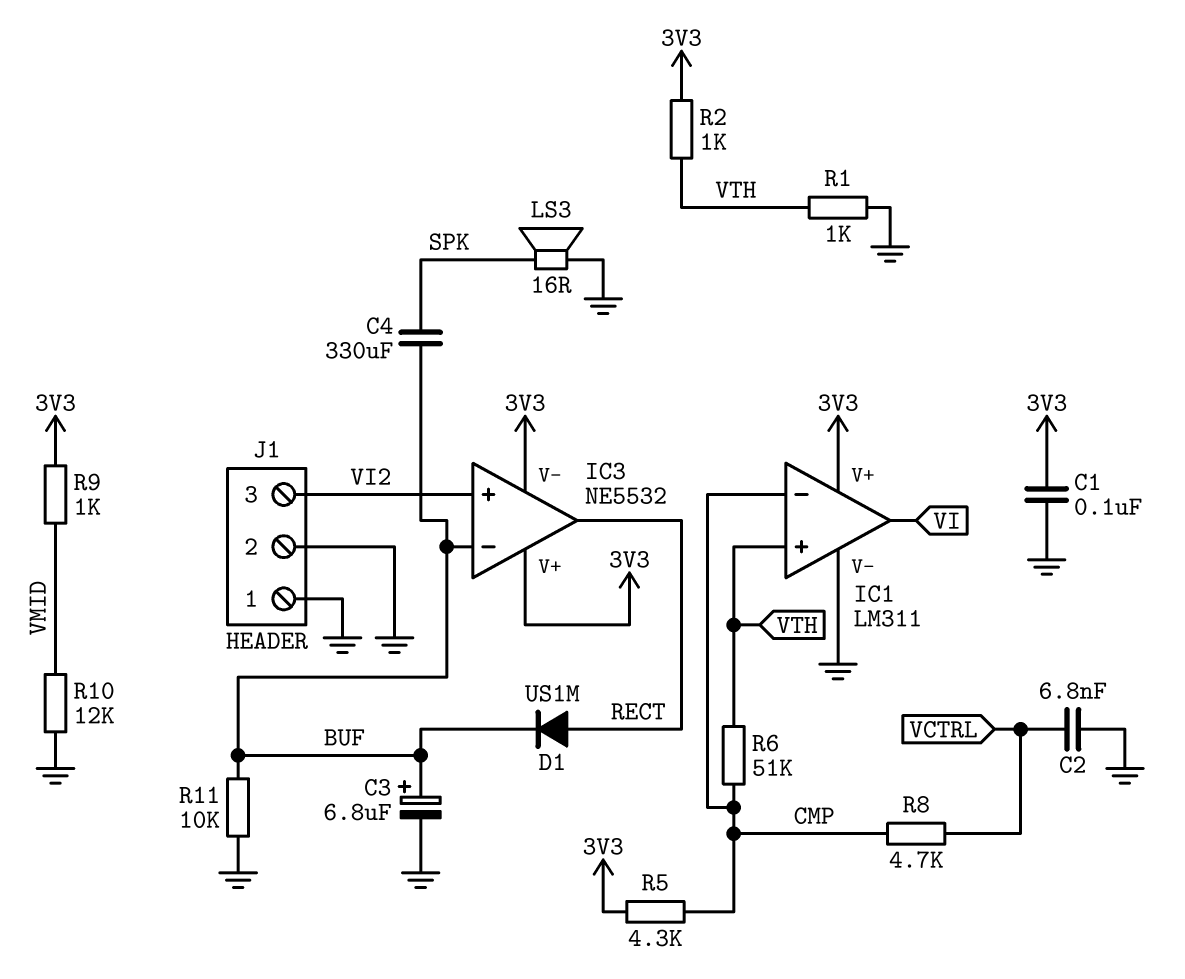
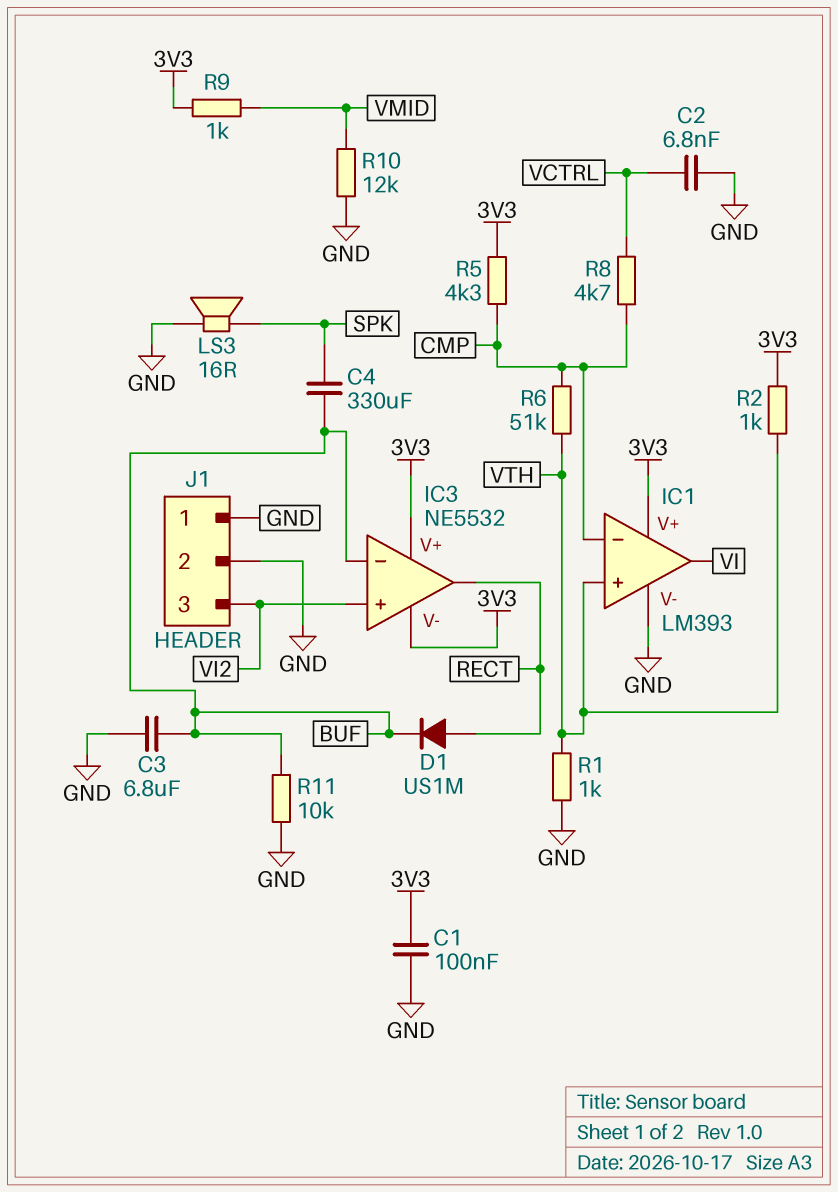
C3: 6.8uF (plus BUF, minus GND) -> 6.8uF (BUF, GND)
IC1: LM311 -> LM393

